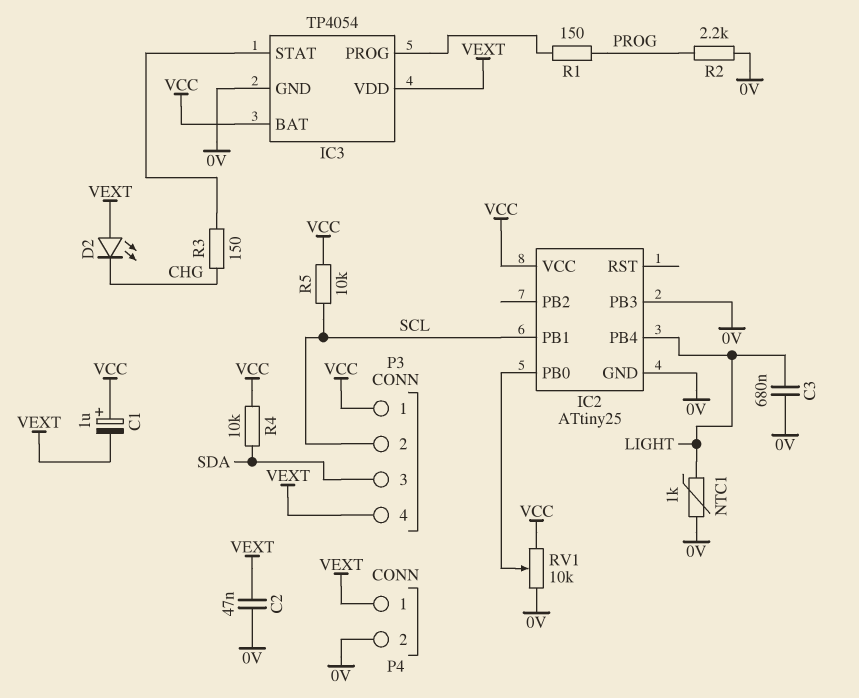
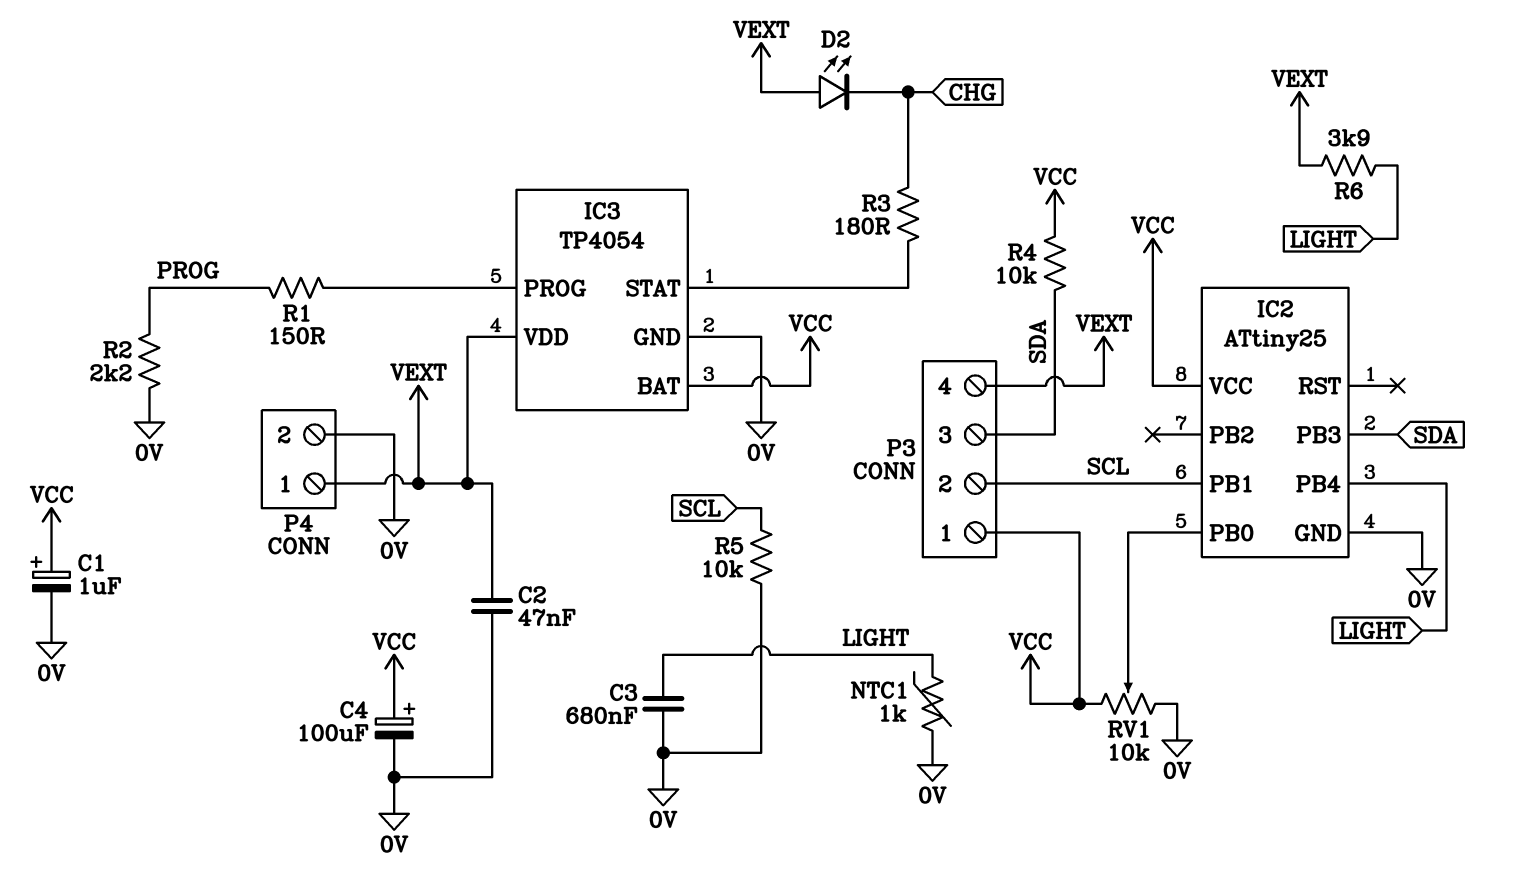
C1: 1uF (plus VCC, minus VEXT) -> 1uF (plus VCC, minus 0V)
C4: none -> 100uF (plus VCC, minus 0V)
IC2 pin PB3: 0V -> SDA
R3: 150 (CHG, IC3/STAT) -> 180 (CHG, IC3/STAT)
R5: 10k (SCL, VCC) -> 10k (0V, SCL)
R6: none -> 3.9k (LIGHT, VEXT)

